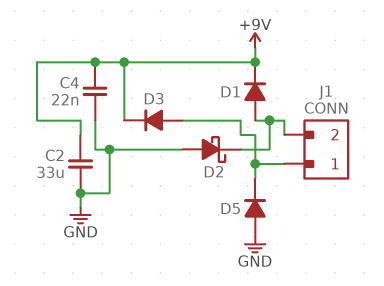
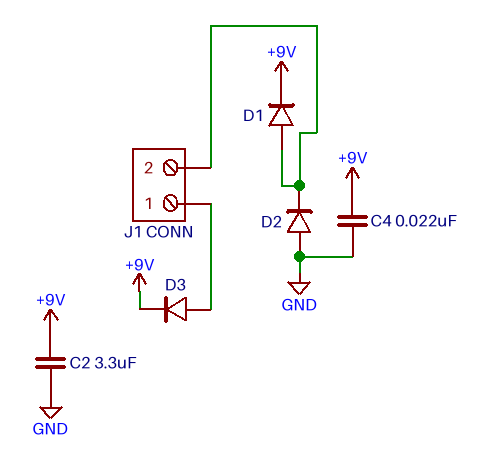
C2: 33uF (+9V, GND) -> 3.3uF (+9V, GND)
D2: schottky (A GND, K J1/2) -> diode (A GND, K J1/2)
D5: diode (A GND, K J1/1) -> none

